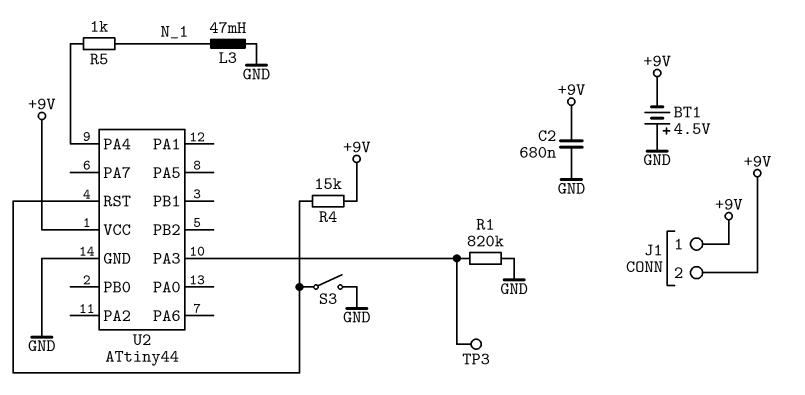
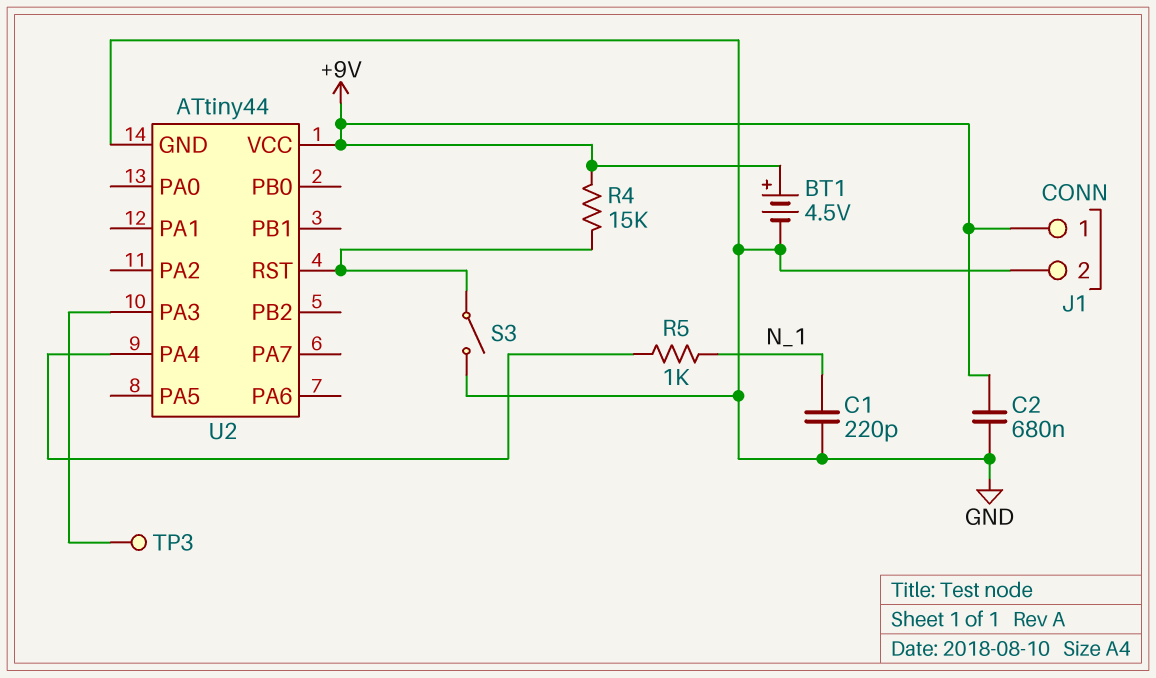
BT1: 4.5V (plus GND, minus +9V) -> 4.5V (plus +9V, minus GND)
C1: none -> 220pF (GND, N_1)
J1 pin 2: +9V -> GND
L3: 47mH (GND, N_1) -> none
R1: 820k (GND, U2/PA3) -> none

